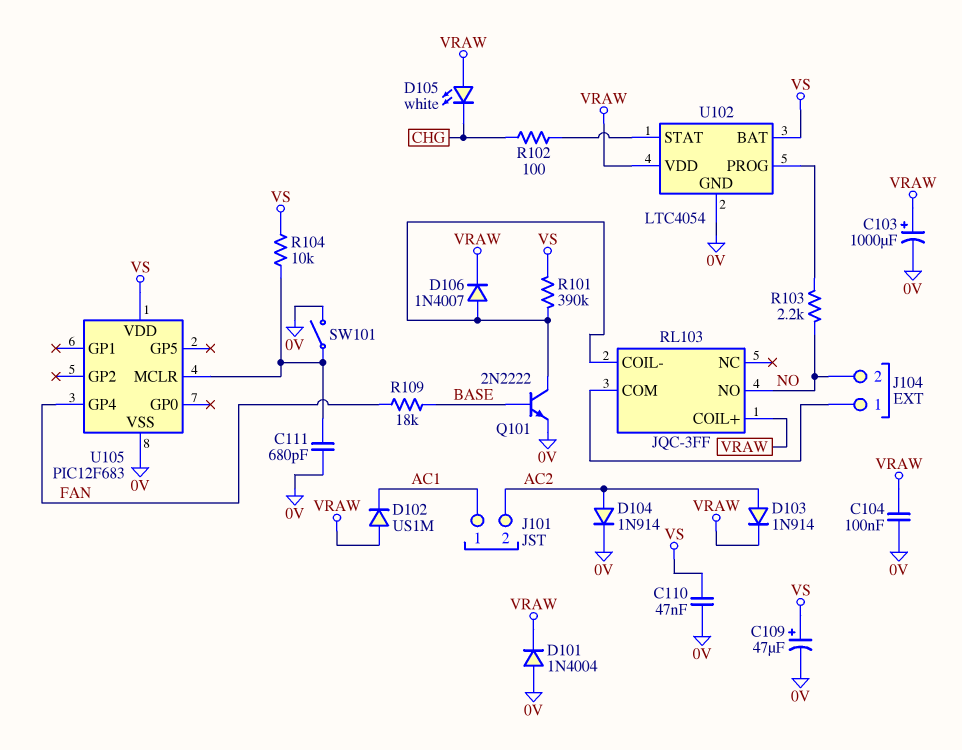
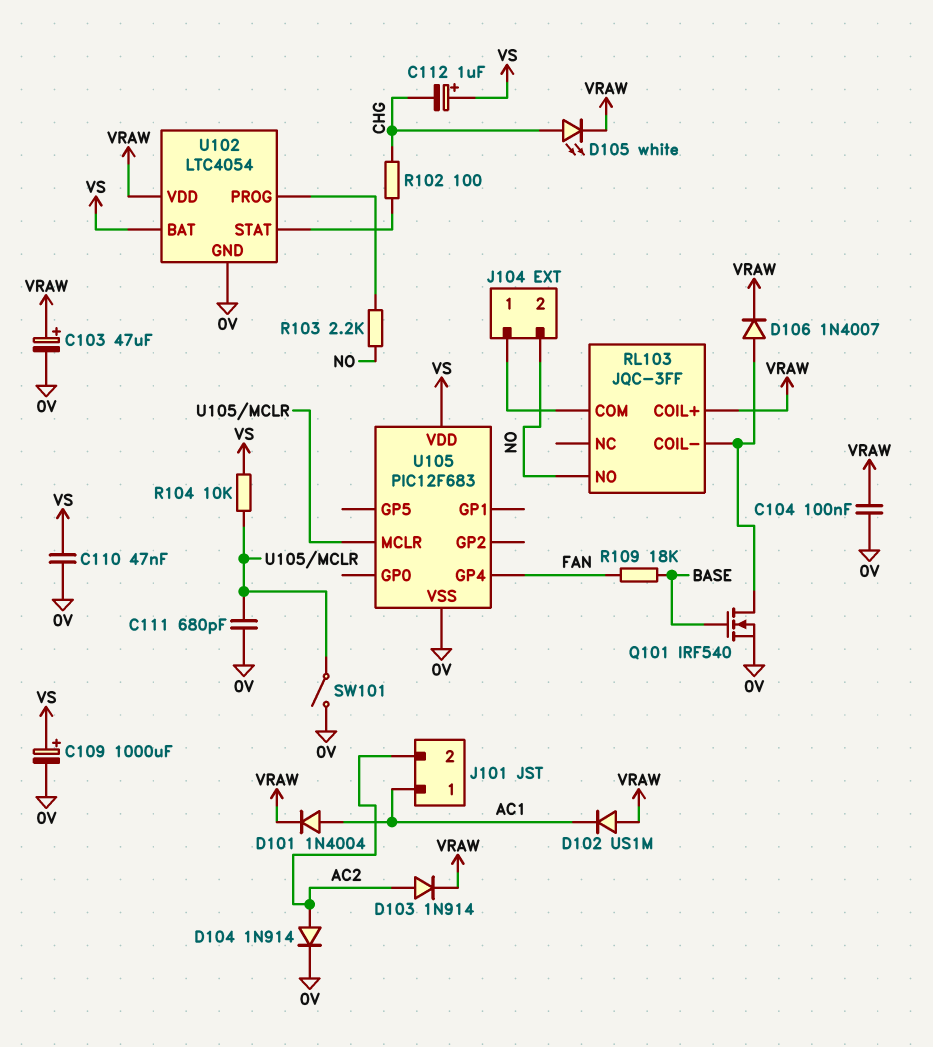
C103: 1000uF (plus VRAW, minus 0V) -> 47uF (plus VRAW, minus 0V)
C109: 47uF (plus VS, minus 0V) -> 1000uF (plus VS, minus 0V)
C112: none -> 1uF (plus VS, minus CHG)
D101: diode 1N4004 (A 0V, K VRAW) -> diode 1N4004 (A AC1, K VRAW)
D105: LED white (A VRAW, K CHG) -> LED white (A CHG, K VRAW)
Q101: NPN 2N2222 (B BASE, C RL103/COIL-, E 0V) -> NMOS IRF540 (G BASE, D RL103/COIL-, S 0V)
R101: 390k (RL103/COIL-, VS) -> none

